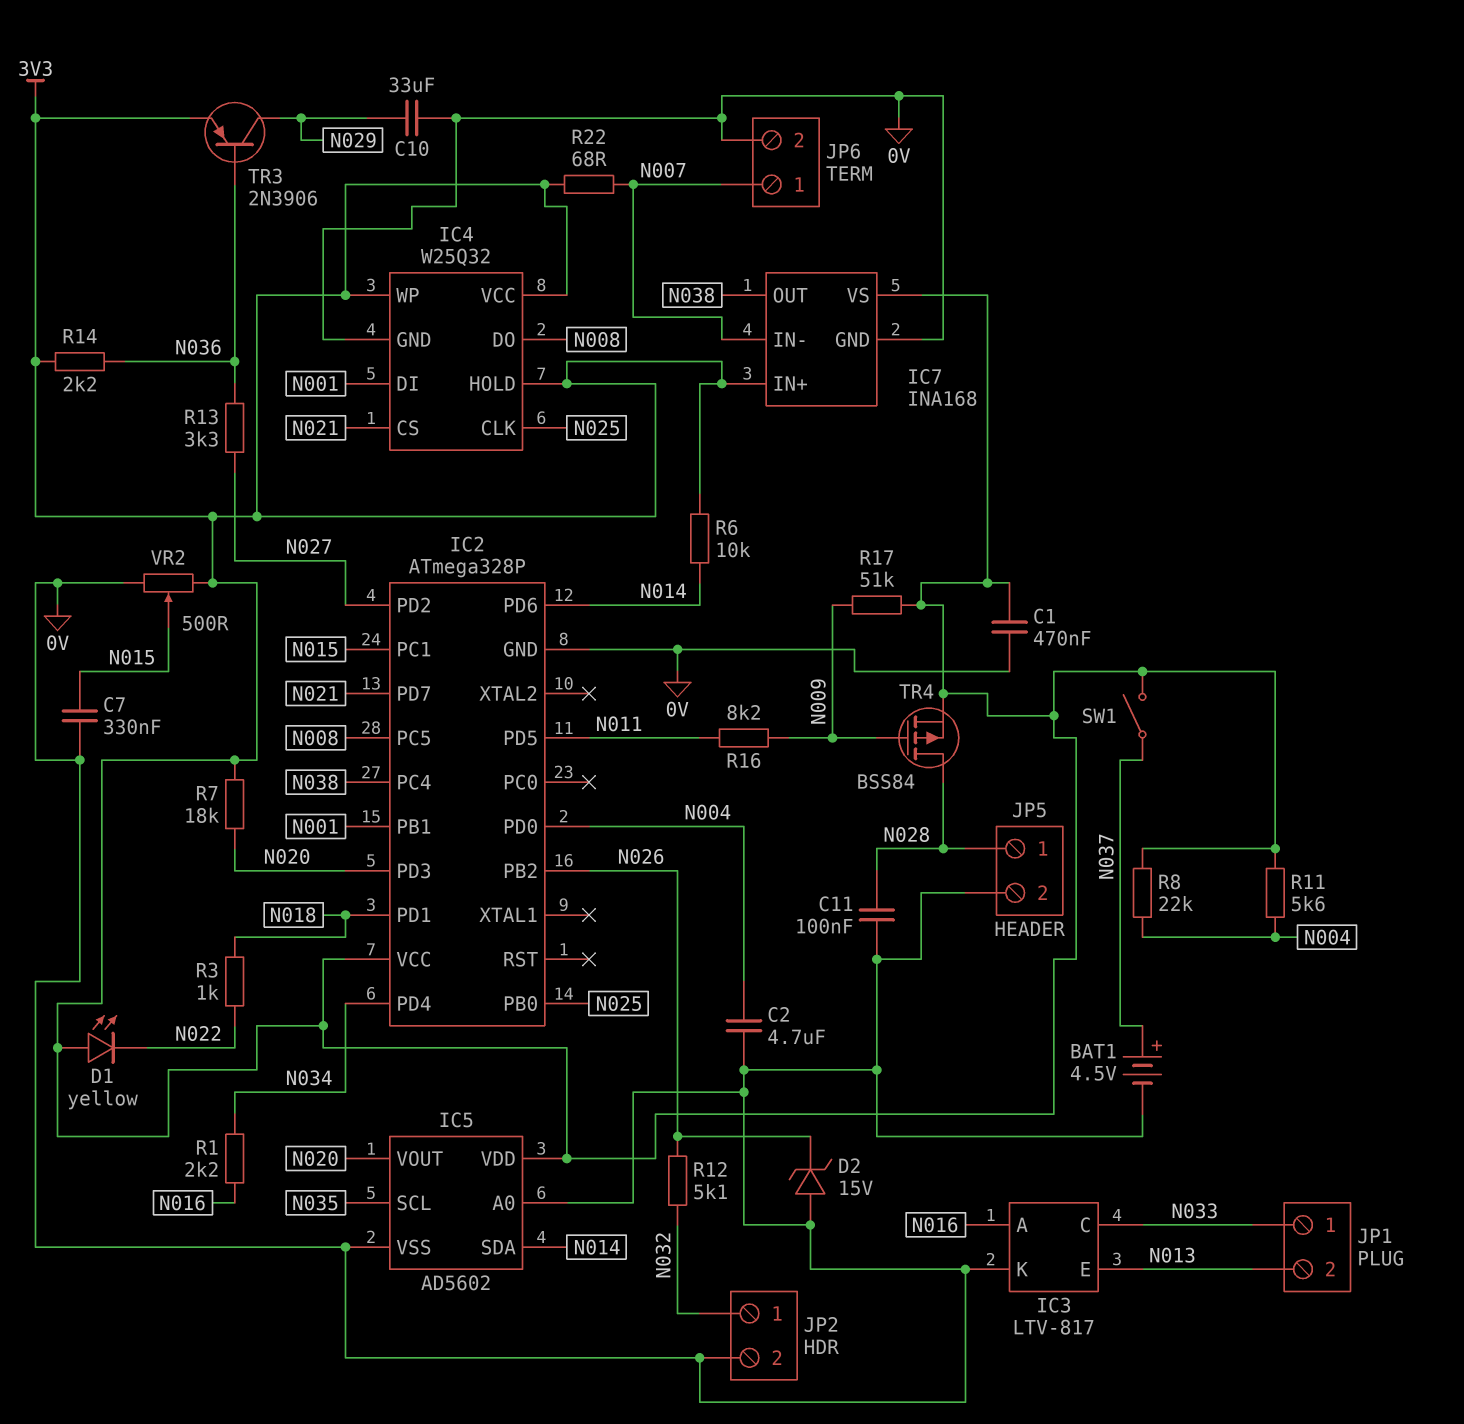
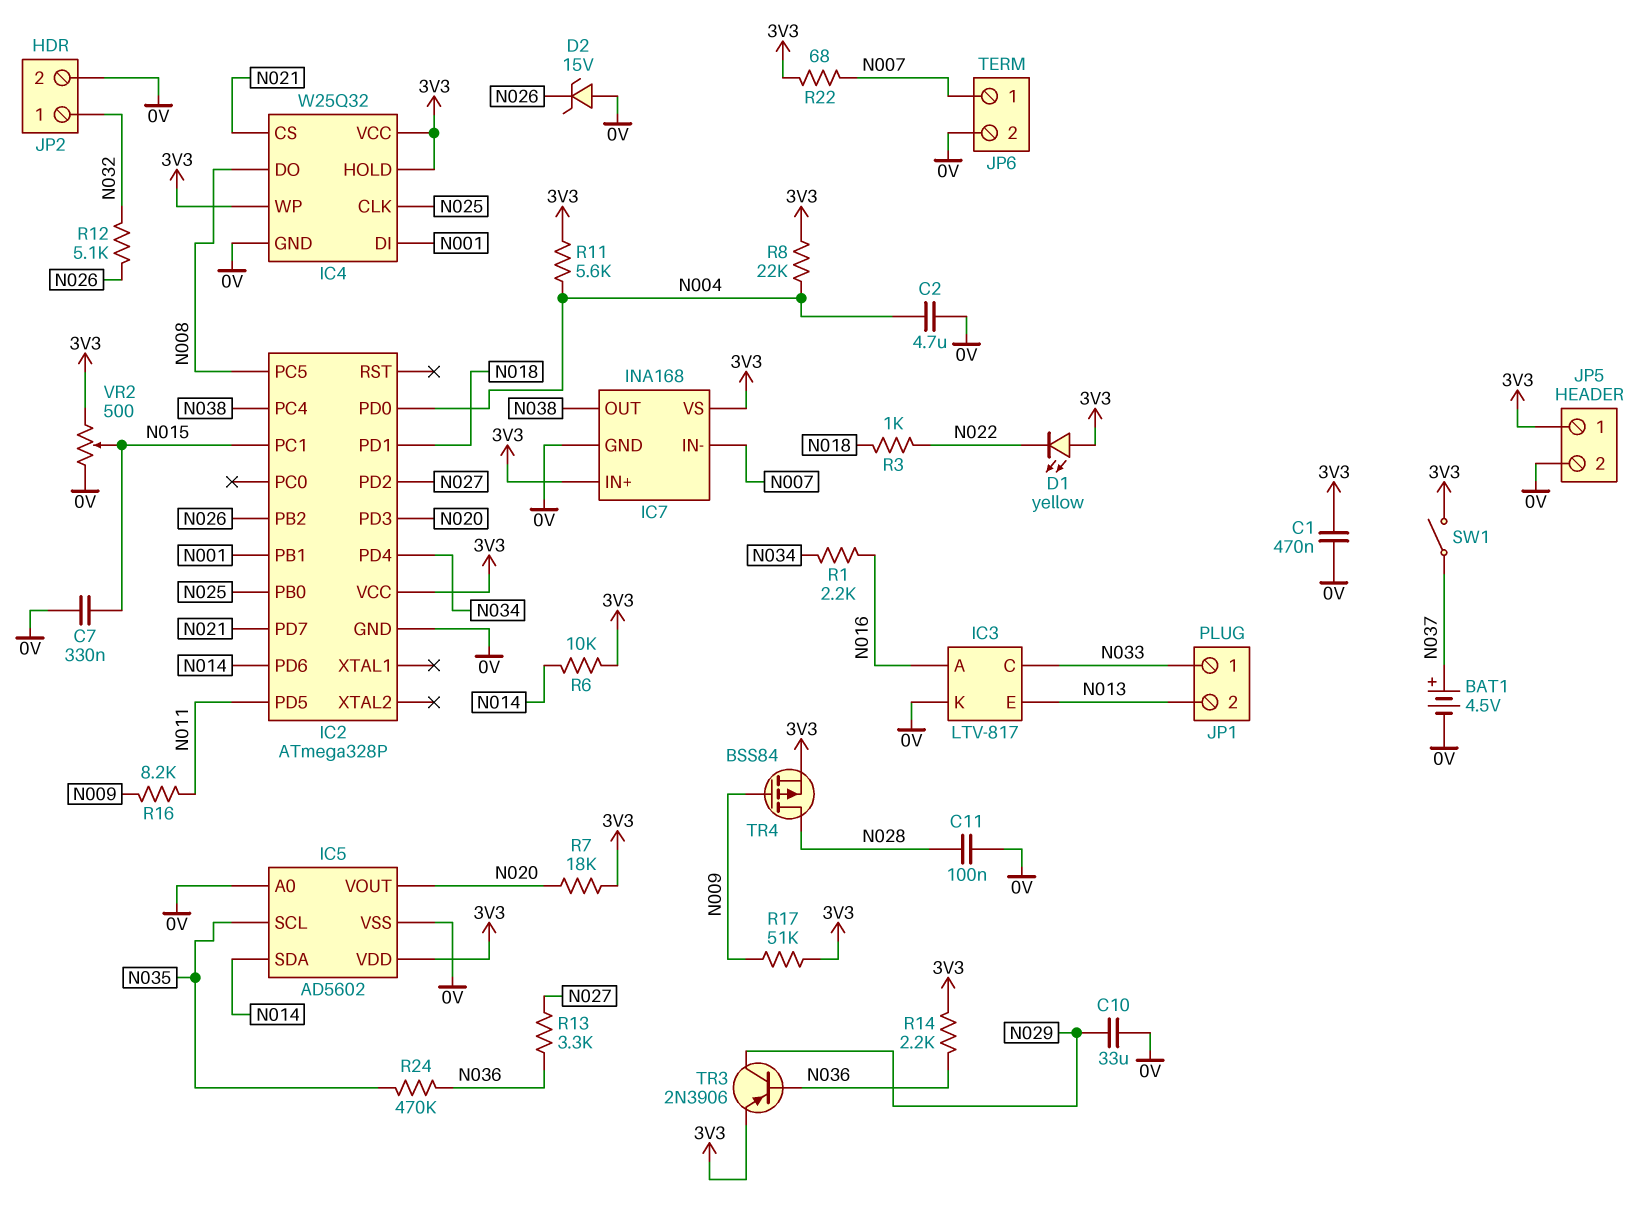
JP5 pin 1: N028 -> 3V3
R24: none -> 470k (N035, N036)

